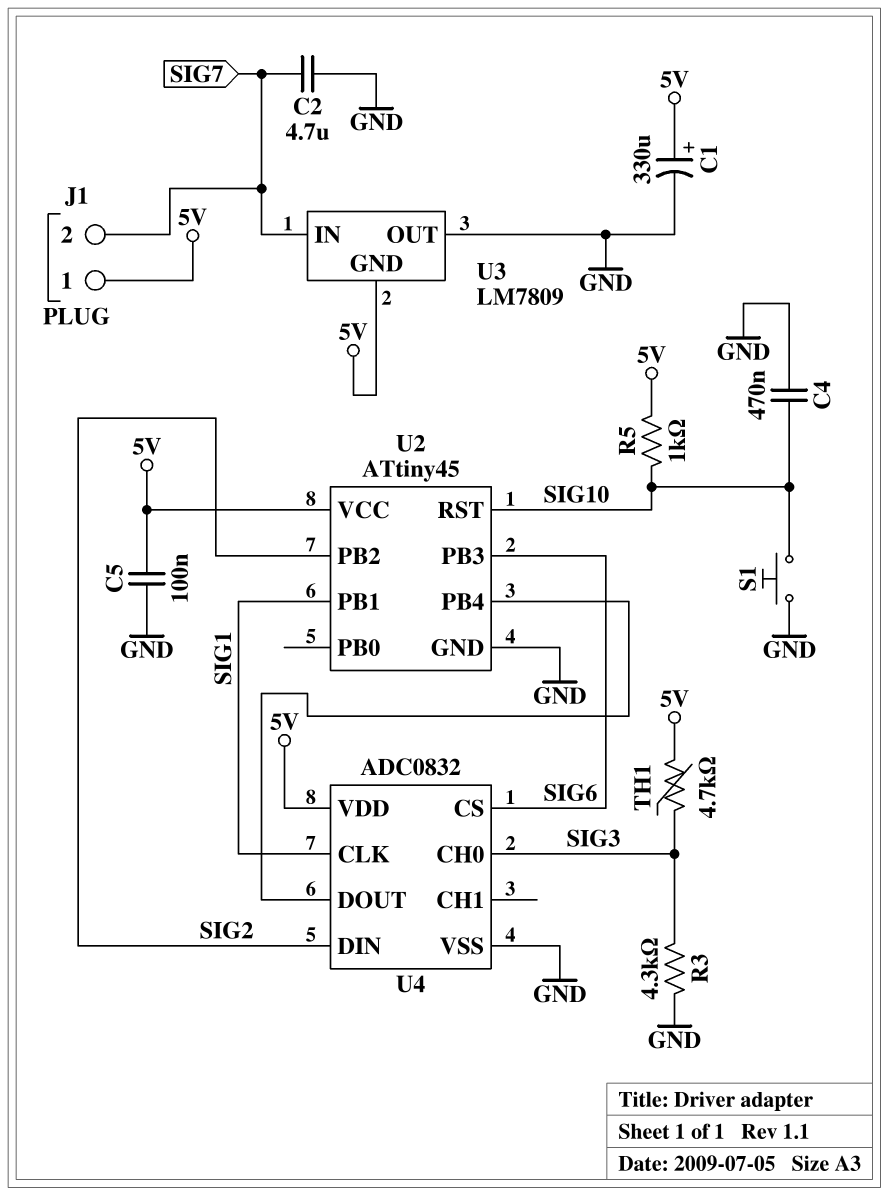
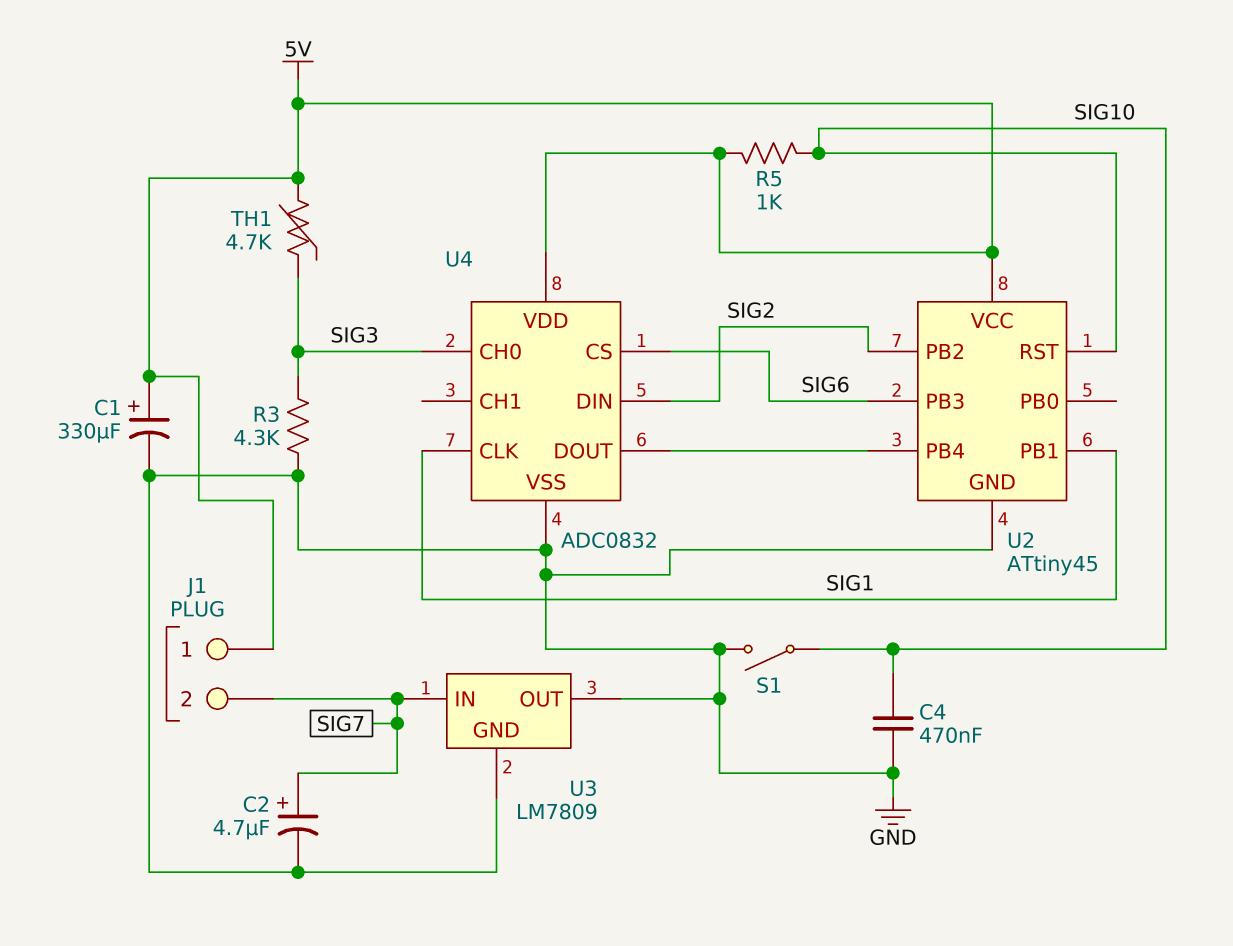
C2: 4.7uF (GND, SIG7) -> 4.7uF (plus SIG7, minus GND)
C5: 100nF (5V, GND) -> none
S1: button (GND, SIG10) -> switch (GND, SIG10)
U3 pin GND: 5V -> GND

